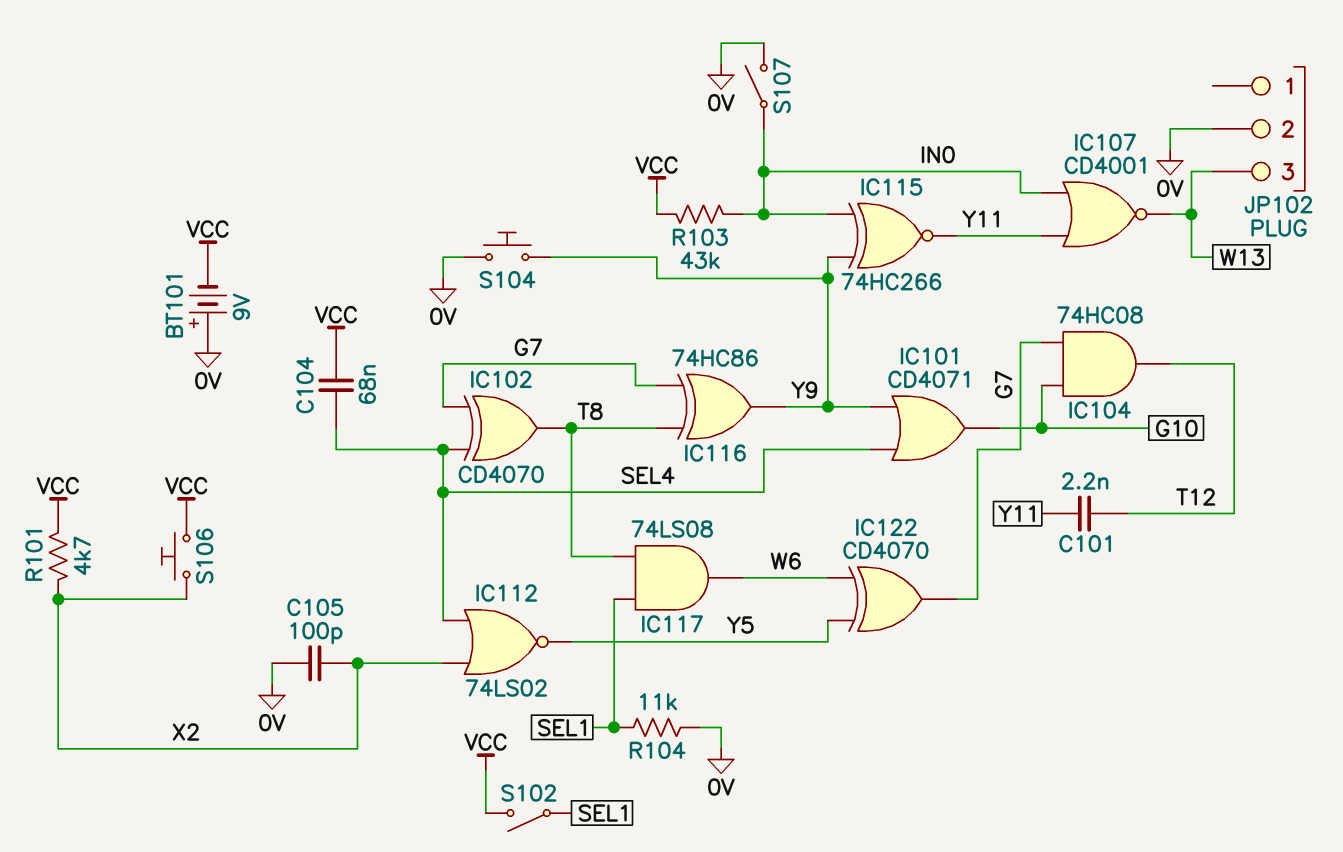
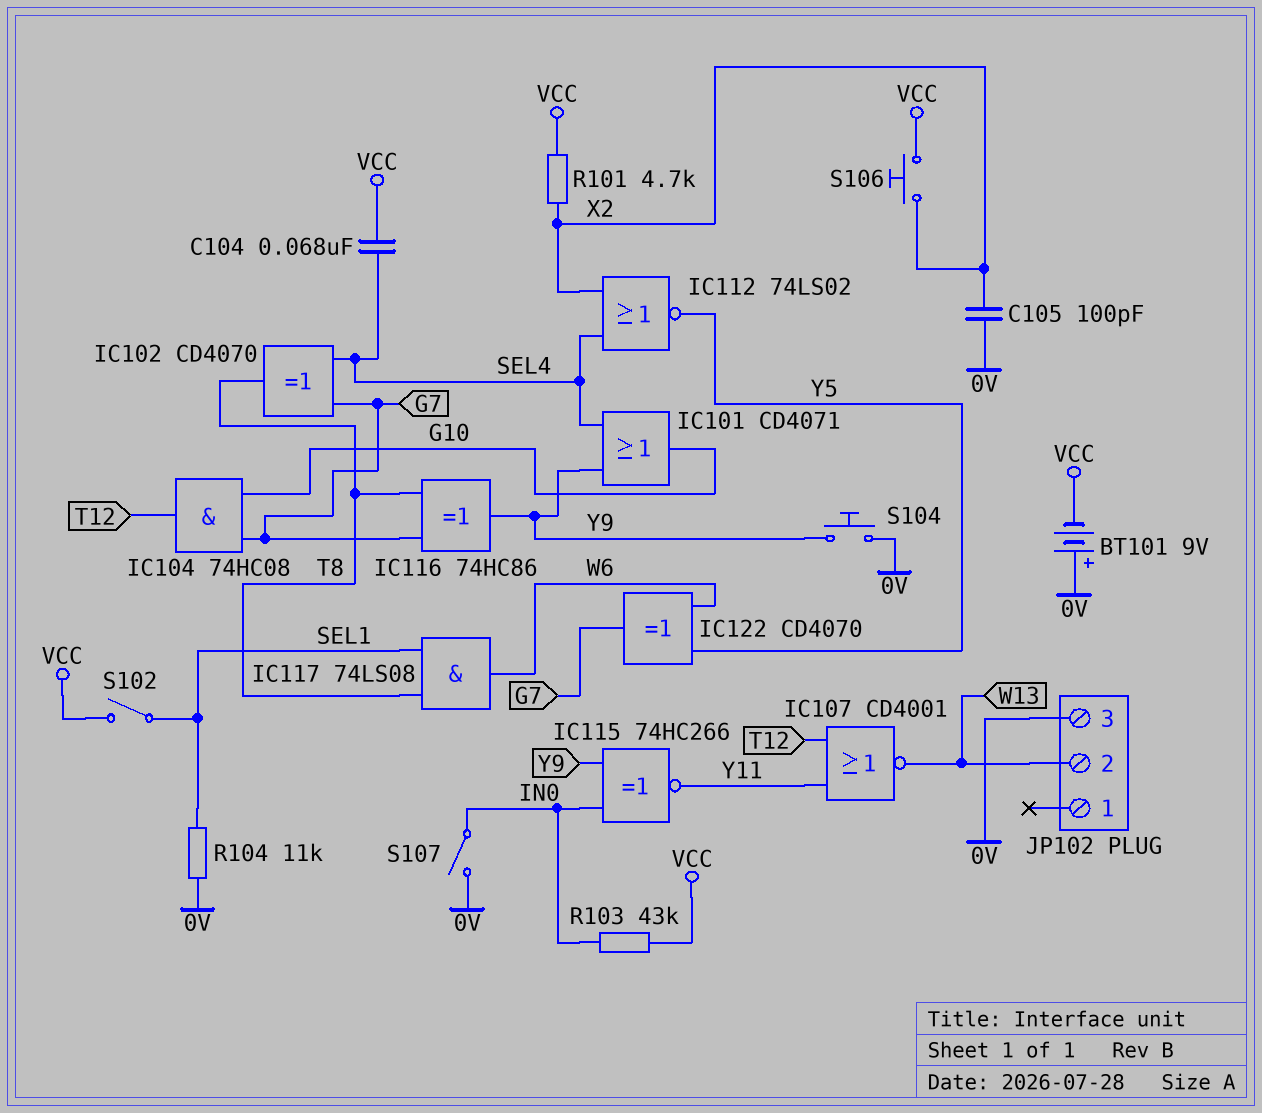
C101: 2.2nF (T12, Y11) -> none
IC107: NOR CD4001 (in IN0, in Y11, out W13) -> NOR CD4001 (in T12, in Y11, out W13)
JP102 pin 2: 0V -> W13
JP102 pin 3: W13 -> 0V

